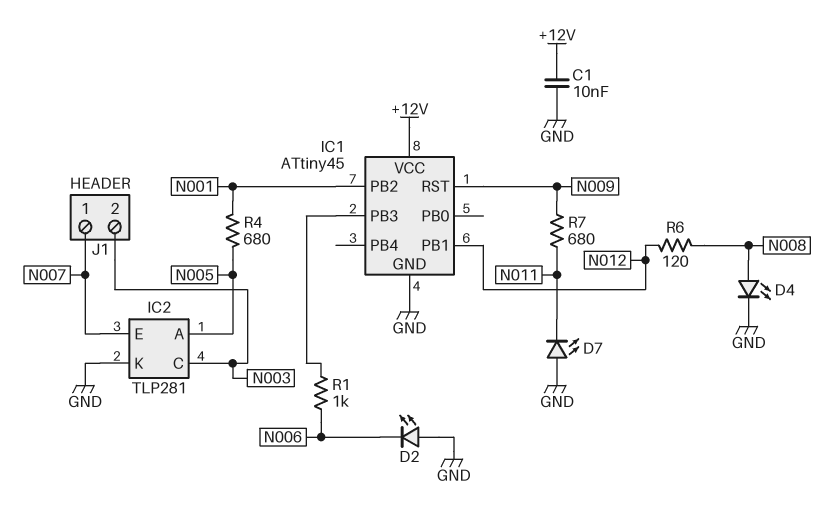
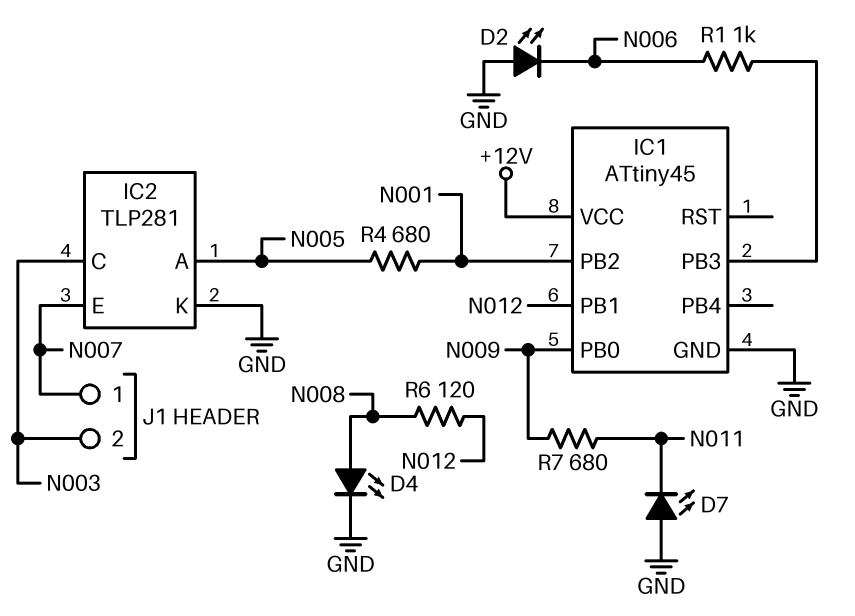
C1: 10nF (+12V, GND) -> none
IC1 pin PB0: none -> N009
IC1 pin RST: N009 -> none

